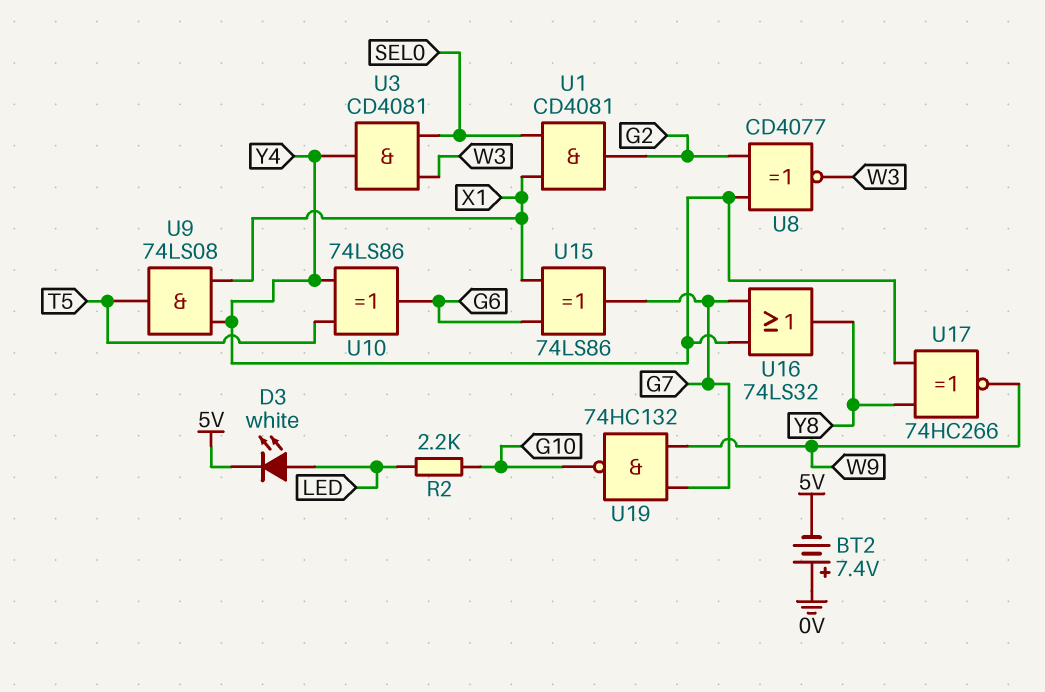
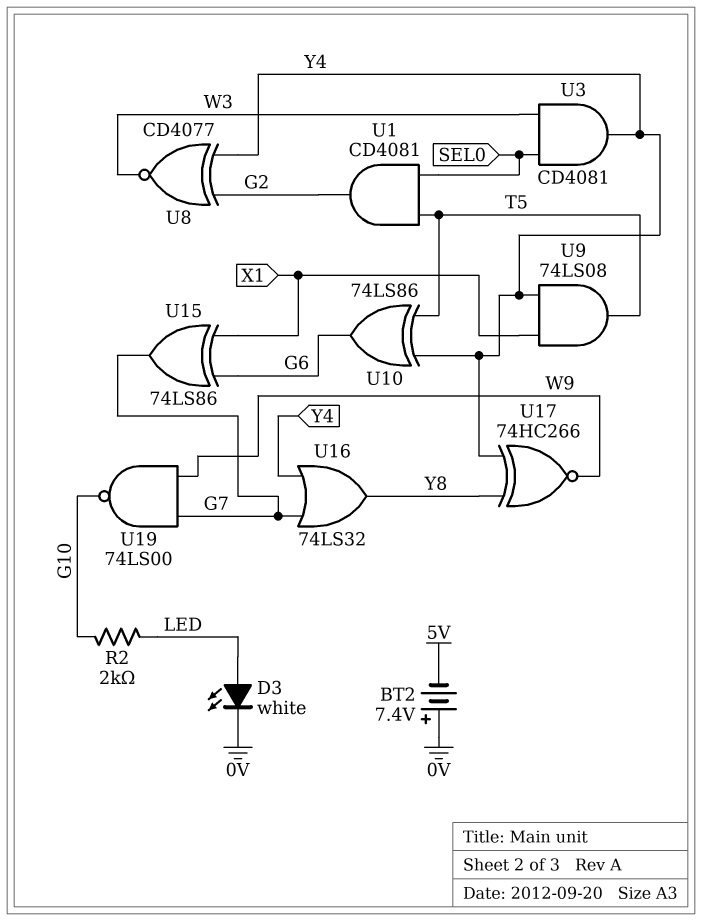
D3: LED white (A LED, K 5V) -> LED white (A LED, K 0V)
R2: 2.2k (G10, LED) -> 2k (G10, LED)
U1: AND CD4081 (in SEL0, in X1, out G2) -> AND CD4081 (in SEL0, in T5, out G2)
U19: NAND 74HC132 (in G7, in W9, out G10) -> NAND 74LS00 (in G7, in W9, out G10)

